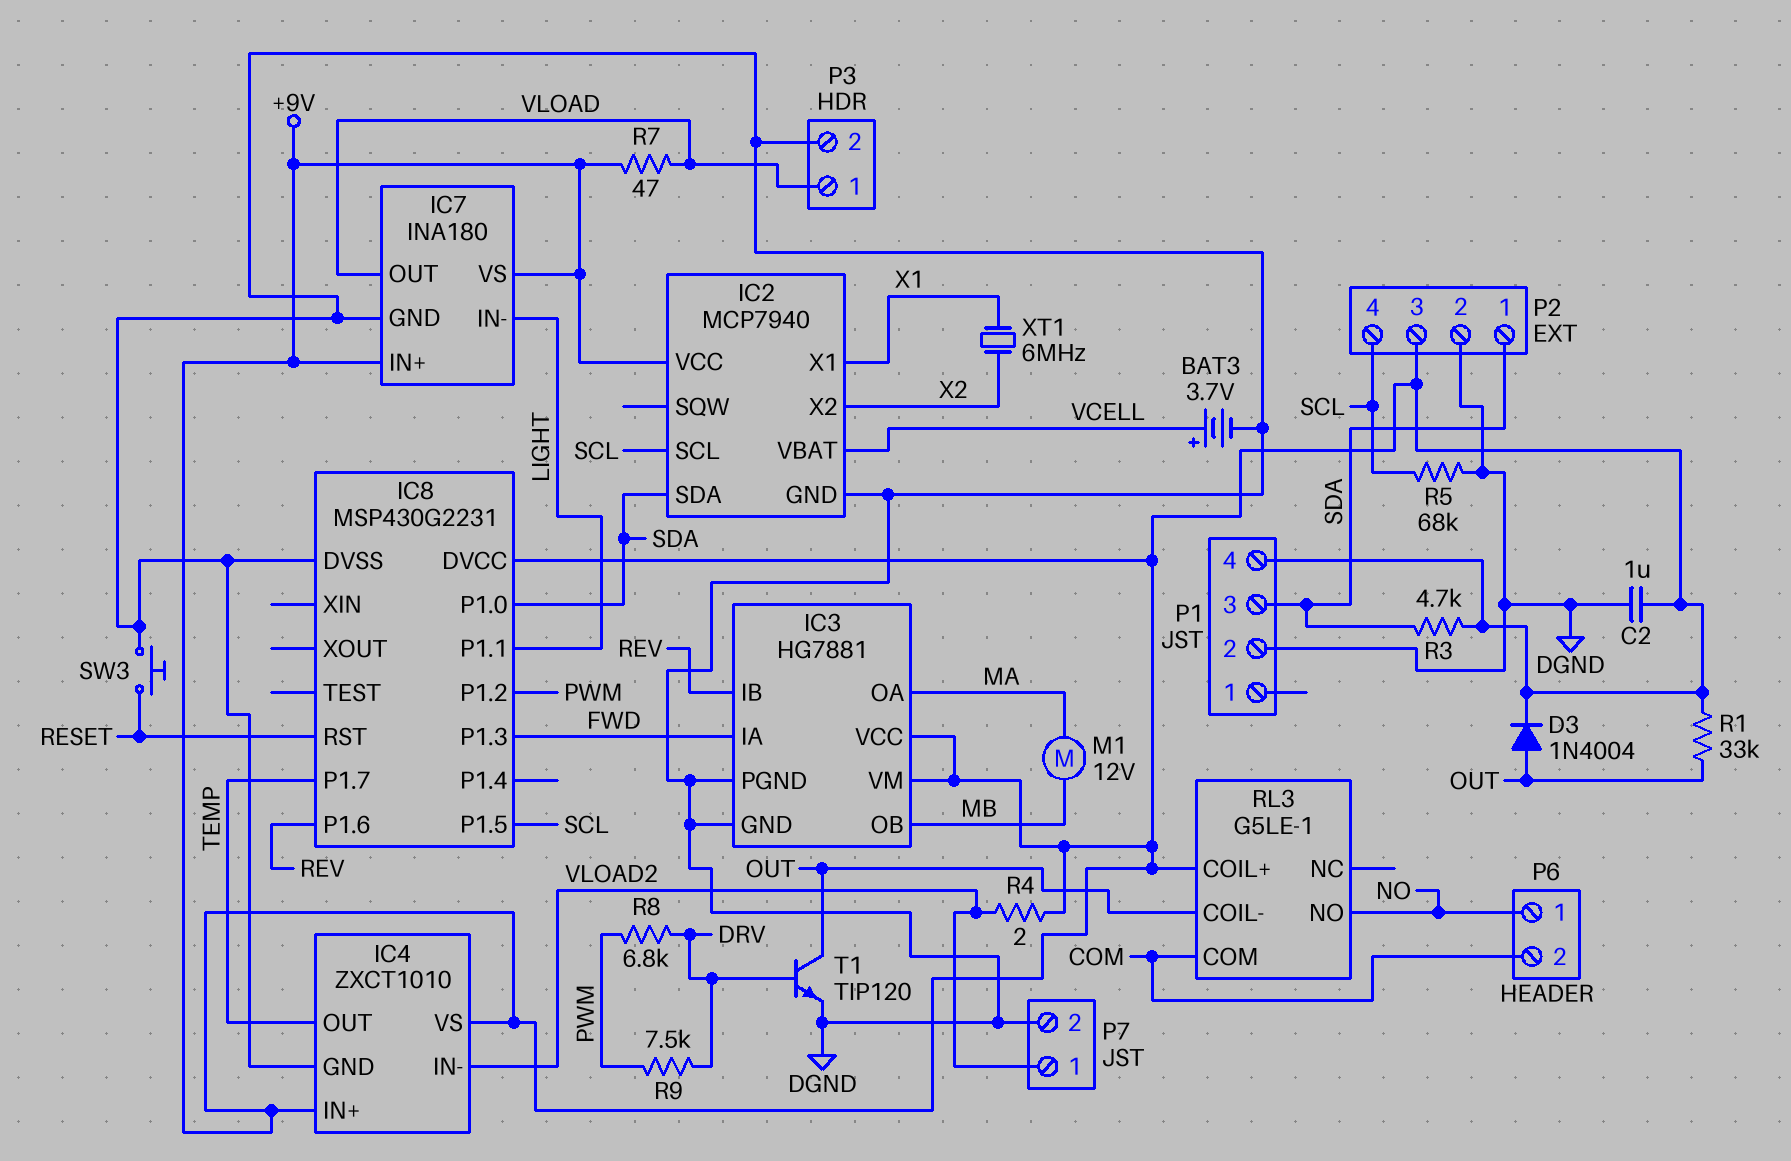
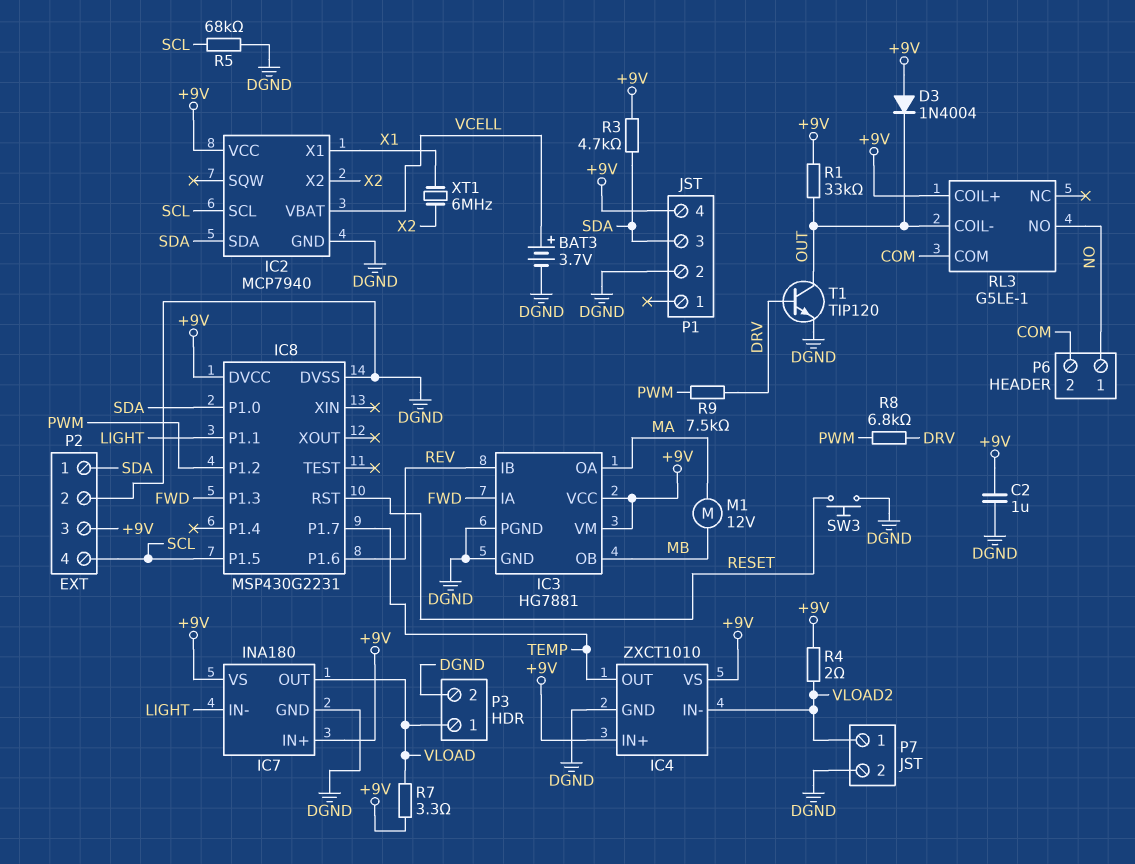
D3: diode 1N4004 (A OUT, K +9V) -> diode 1N4004 (A +9V, K OUT)
R7: 47 (+9V, VLOAD) -> 3.3 (+9V, VLOAD)

